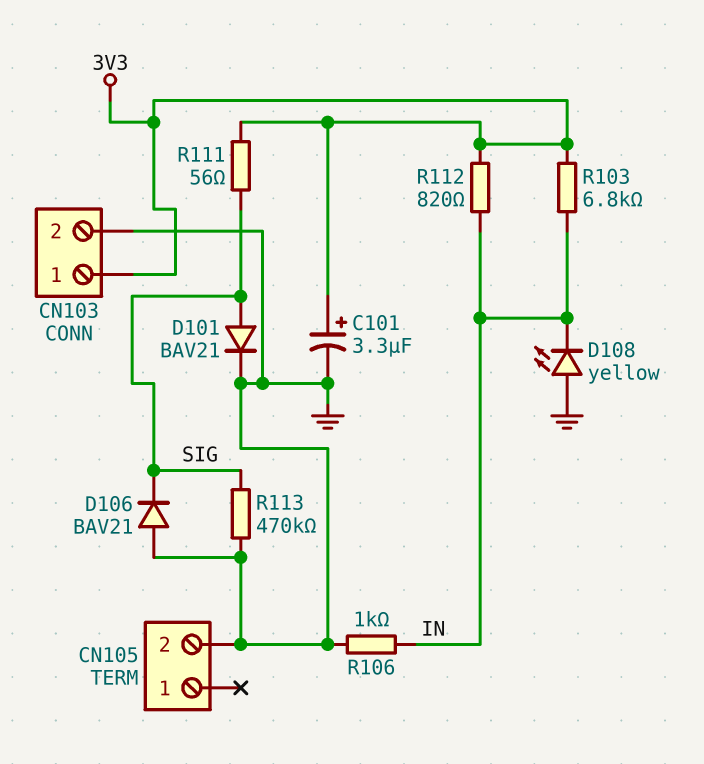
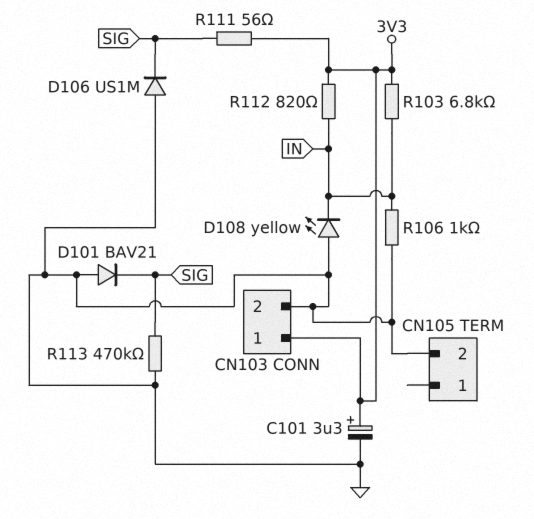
D101: diode BAV21 (A SIG, K GND) -> diode BAV21 (A GND, K SIG)
D106: diode BAV21 (A GND, K SIG) -> diode US1M (A GND, K SIG)

